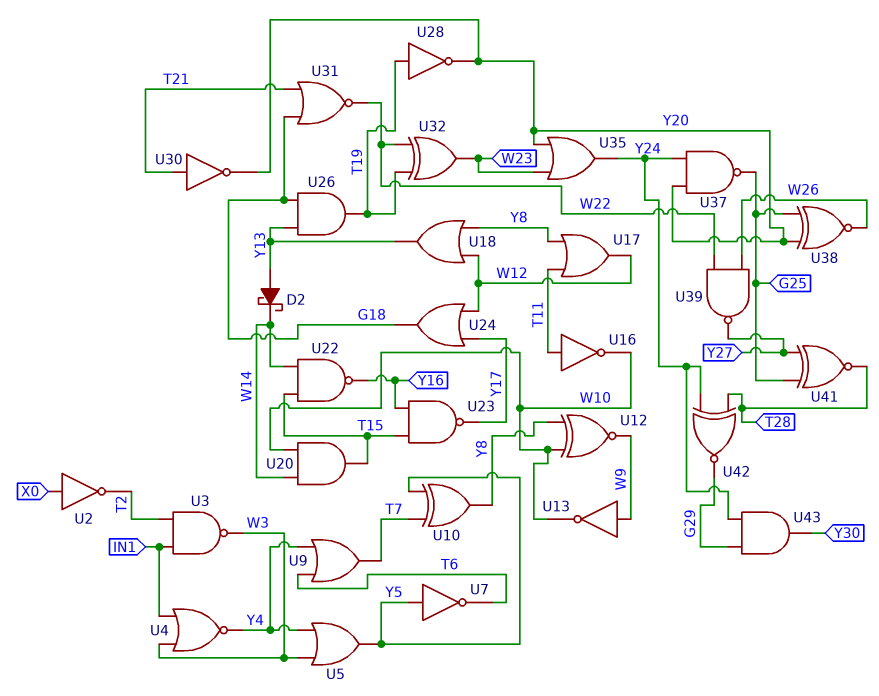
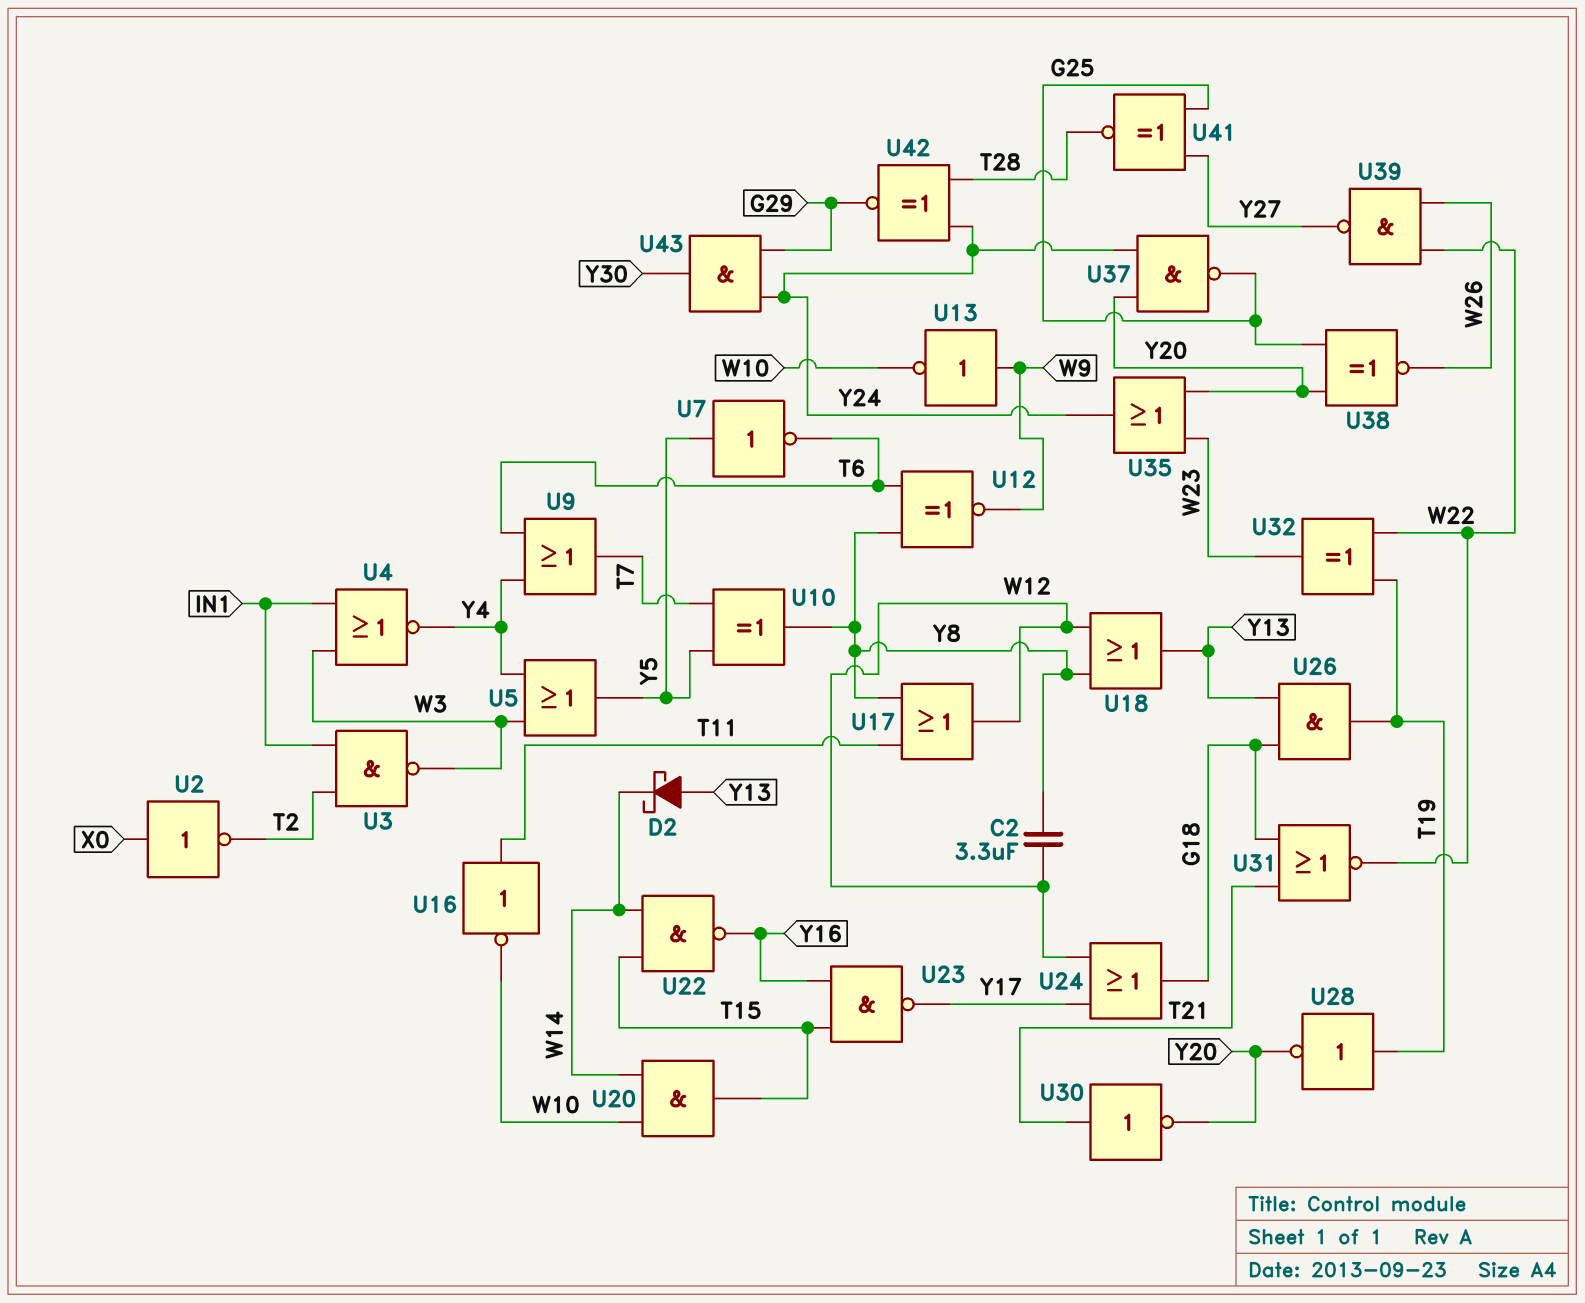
C2: none -> 3.3uF (W12, Y8)
U12: XNOR (in W10, in Y8, out W9) -> XNOR (in T6, in Y8, out W9)

